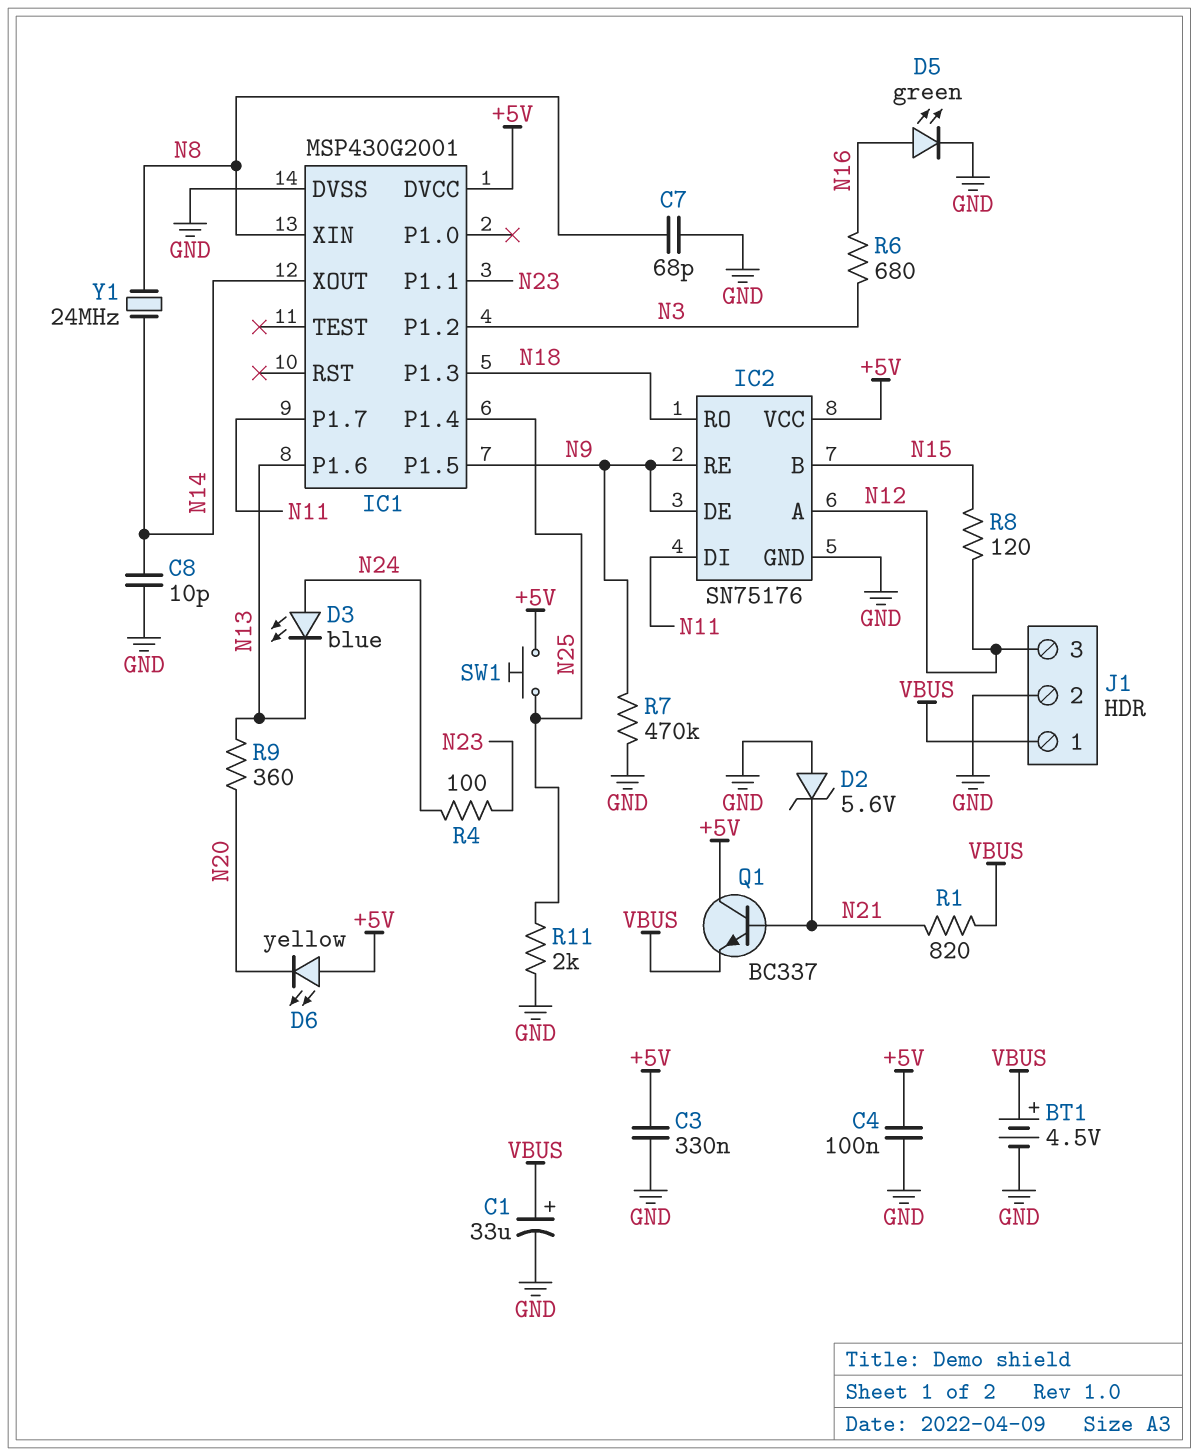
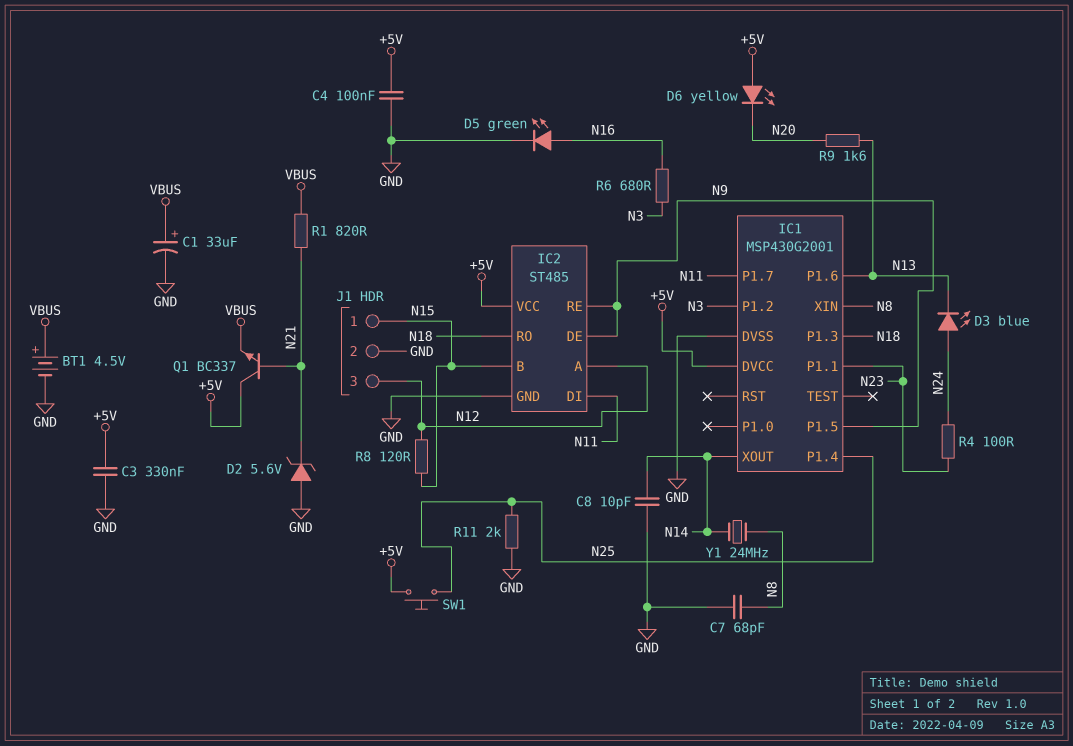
IC2: SN75176 -> ST485
J1 pin 1: VBUS -> N15
R7: 470k (GND, N9) -> none
R9: 360 (N13, N20) -> 1.6k (N13, N20)

